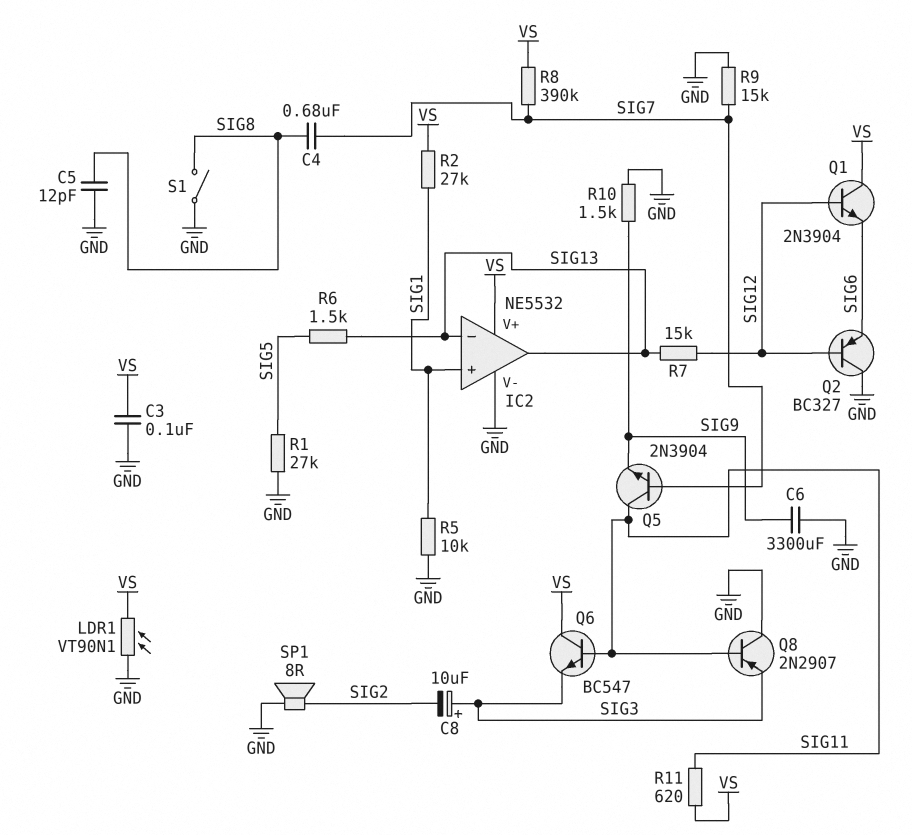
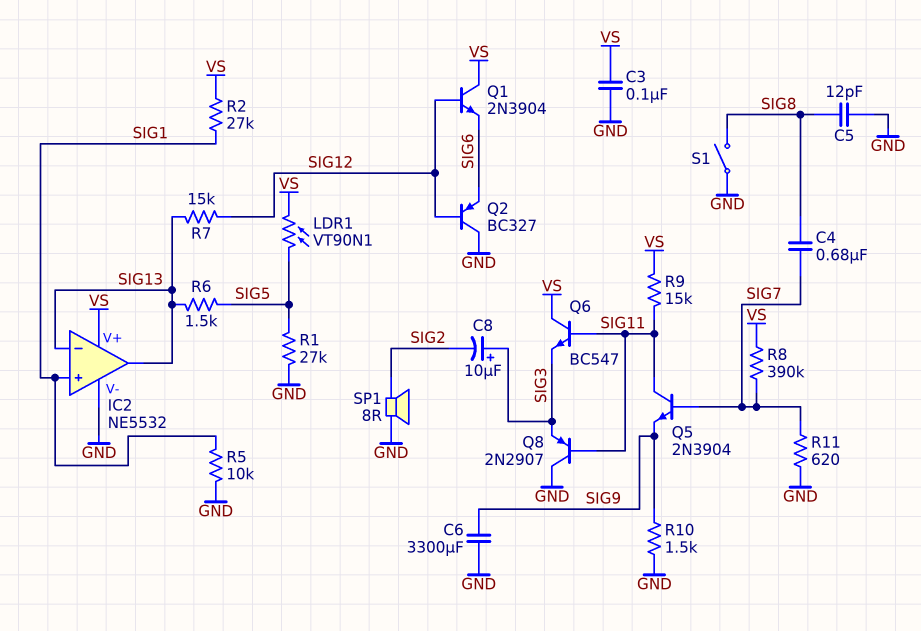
LDR1: VT90N1 (GND, VS) -> VT90N1 (SIG5, VS)
R9: 15k (GND, SIG7) -> 15k (SIG11, VS)
R11: 620 (SIG11, VS) -> 620 (GND, SIG7)

